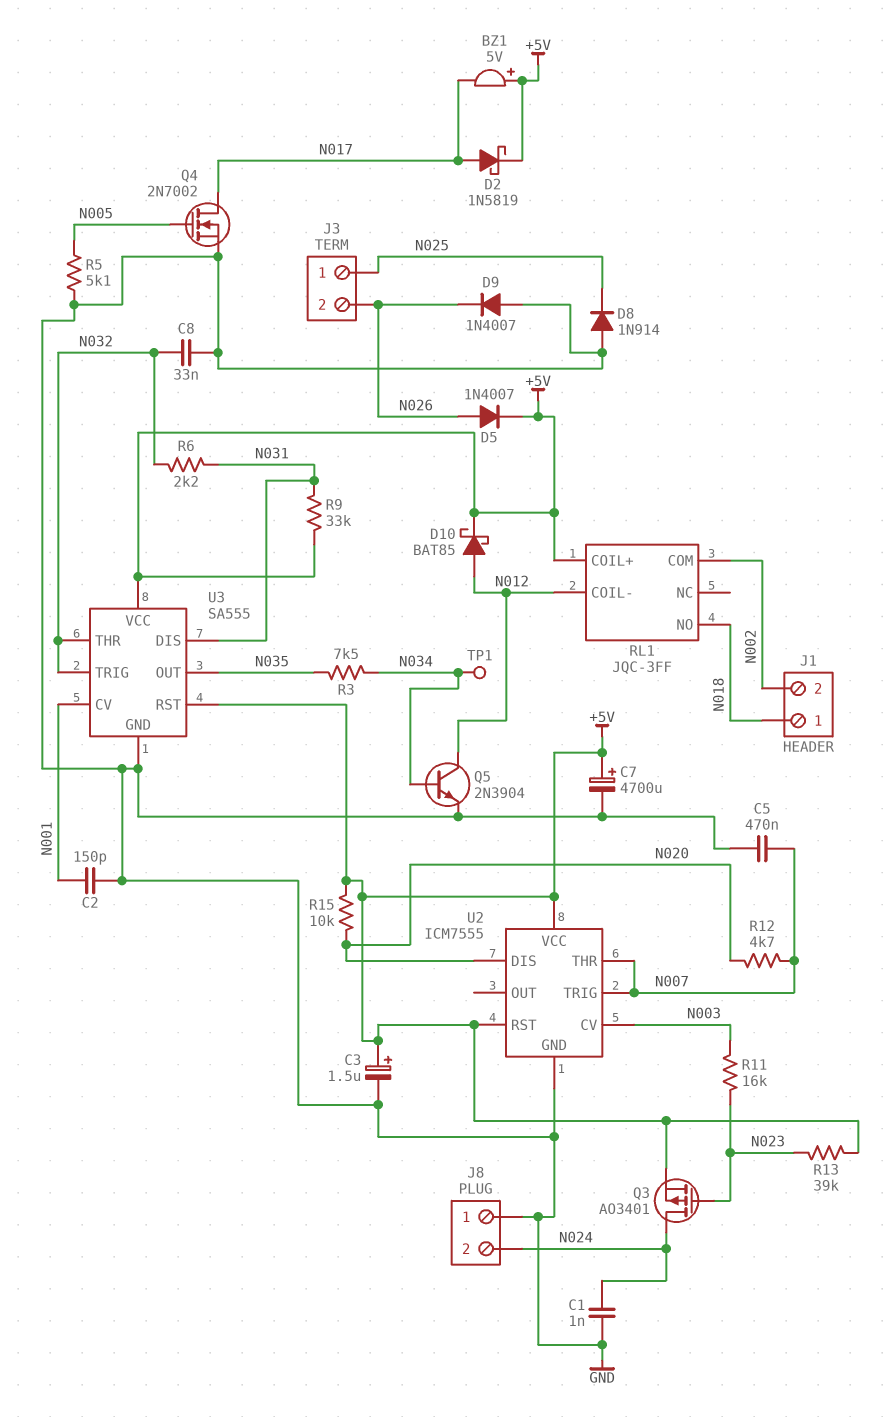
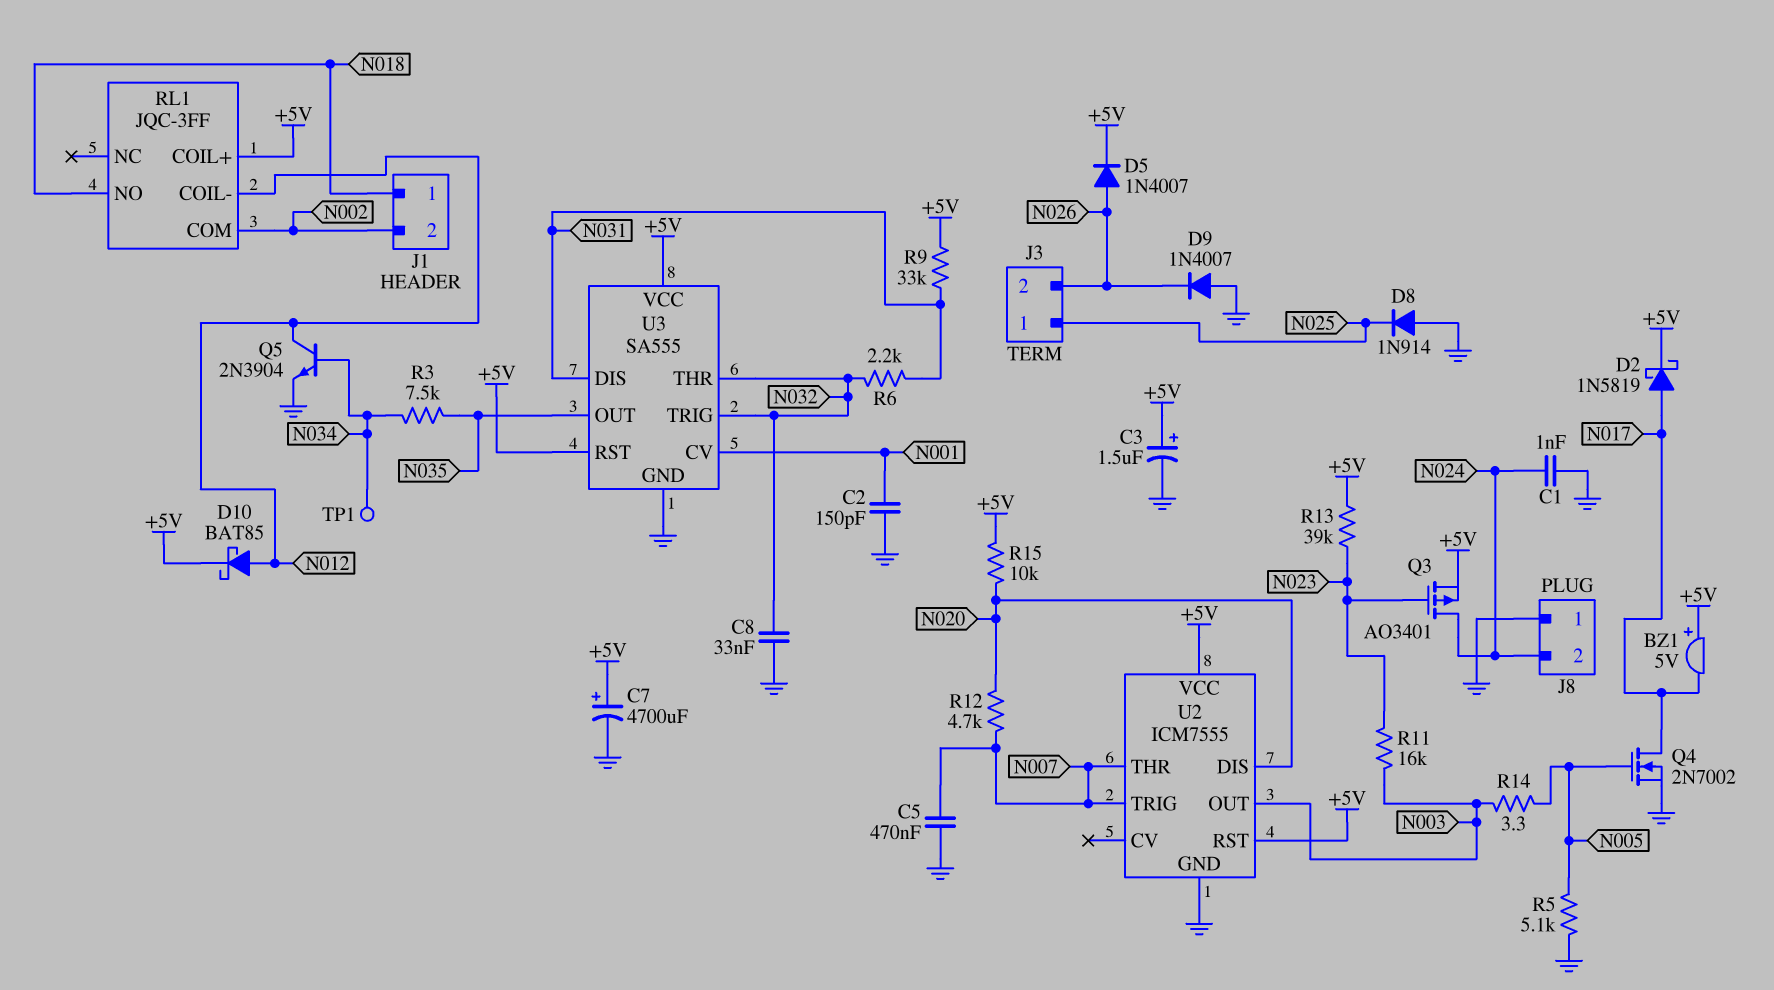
R14: none -> 3.3 (N003, N005)
U2 pin CV: N003 -> none
U2 pin OUT: none -> N003

